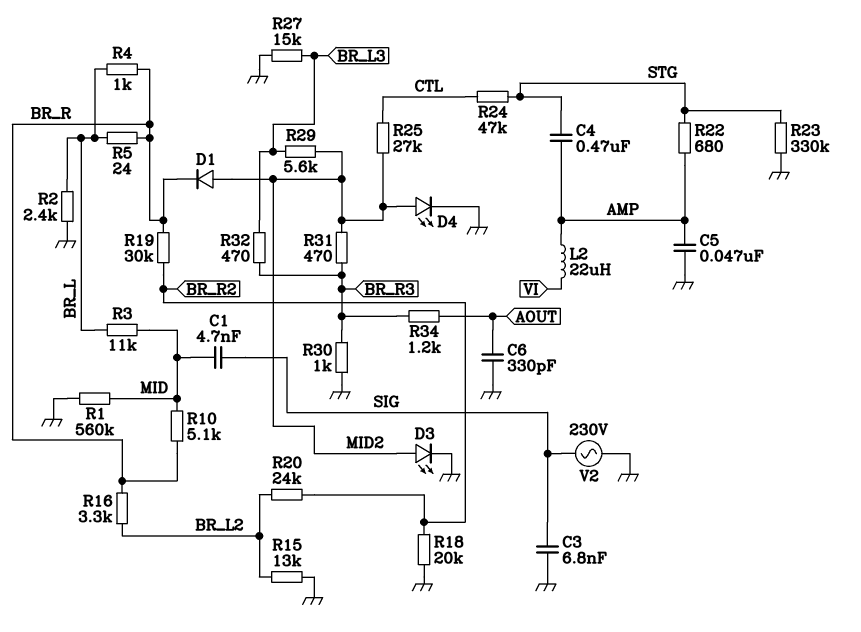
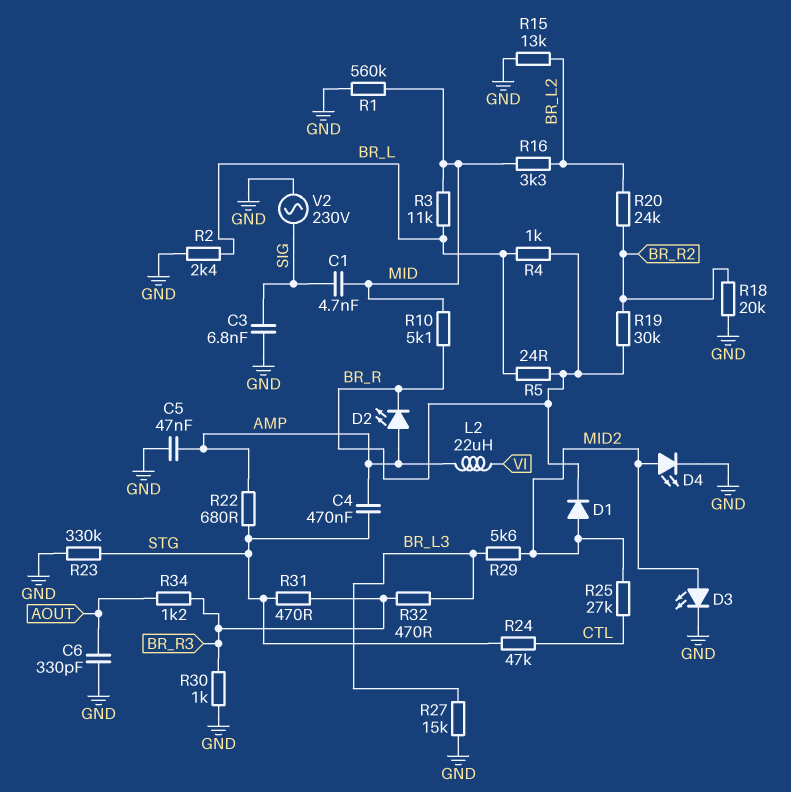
D2: none -> LED (A AMP, K BR_R)
R16: 3.3k (BR_L2, BR_R) -> 3.3k (BR_L2, MID)
R31: 470 (BR_R3, MID2) -> 470 (BR_R3, STG)

